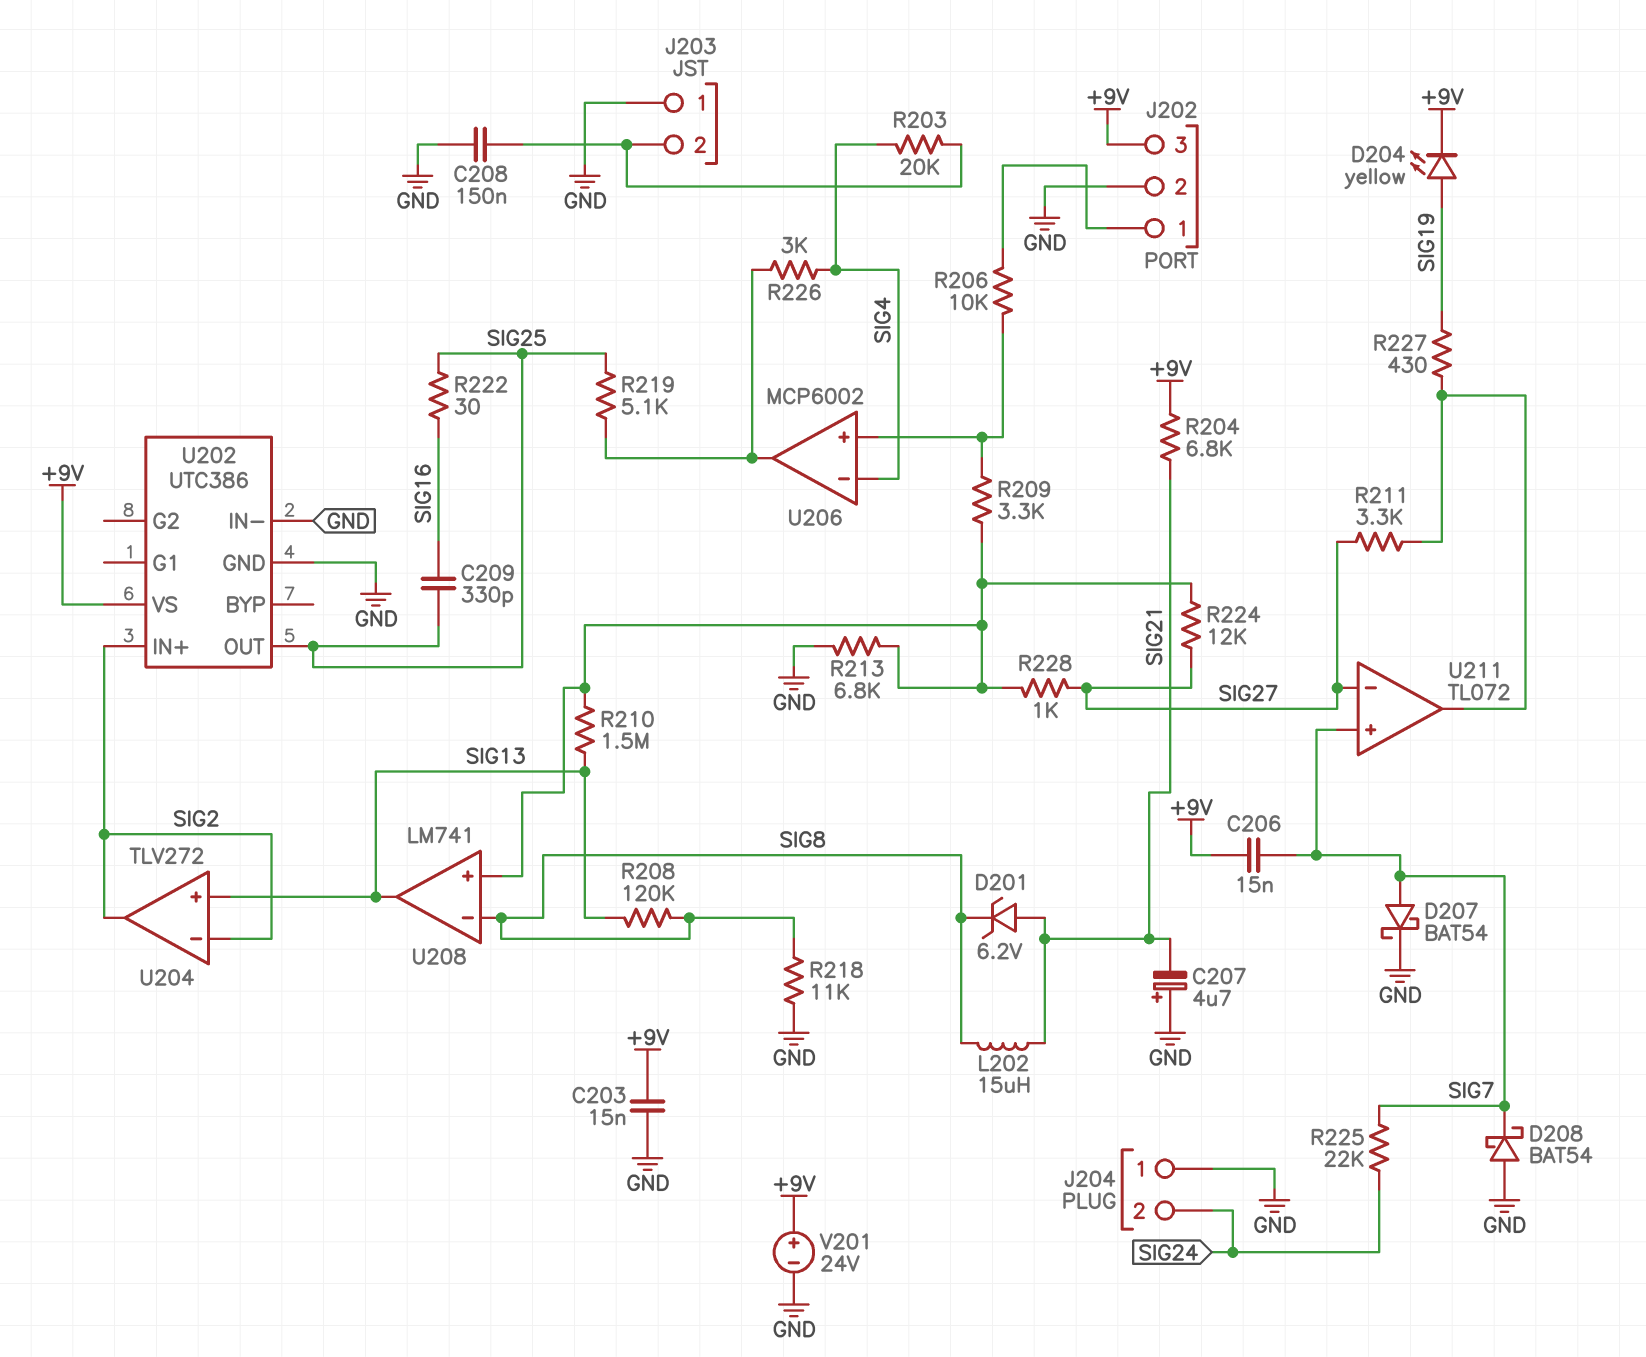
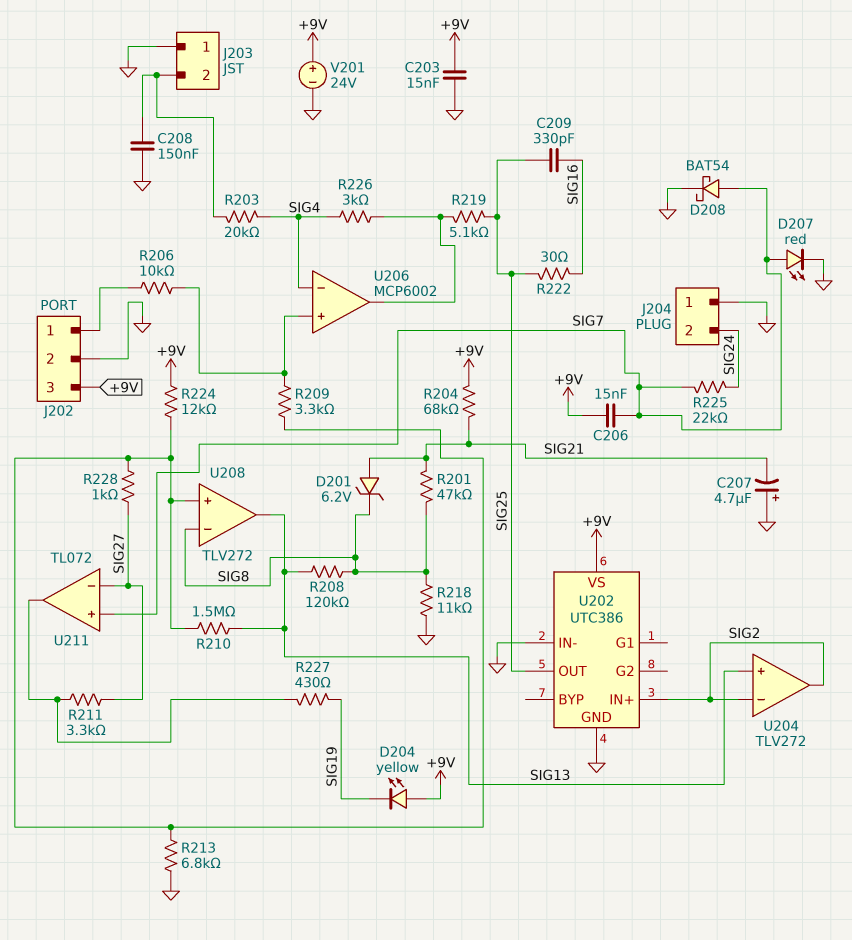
D204: LED yellow (A SIG19, K +9V) -> LED yellow (A +9V, K SIG19)
D207: schottky BAT54 (A SIG7, K GND) -> LED red (A SIG7, K GND)
D208: schottky BAT54 (A GND, K SIG7) -> schottky BAT54 (A SIG7, K GND)
L202: 15uH (SIG8, SIG21) -> none
R201: none -> 47k (SIG8, SIG21)
R204: 6.8k (+9V, SIG21) -> 68k (+9V, SIG21)
R224: 12k (SIG27, U208/in+) -> 12k (+9V, U208/in+)
U208: LM741 -> TLV272

